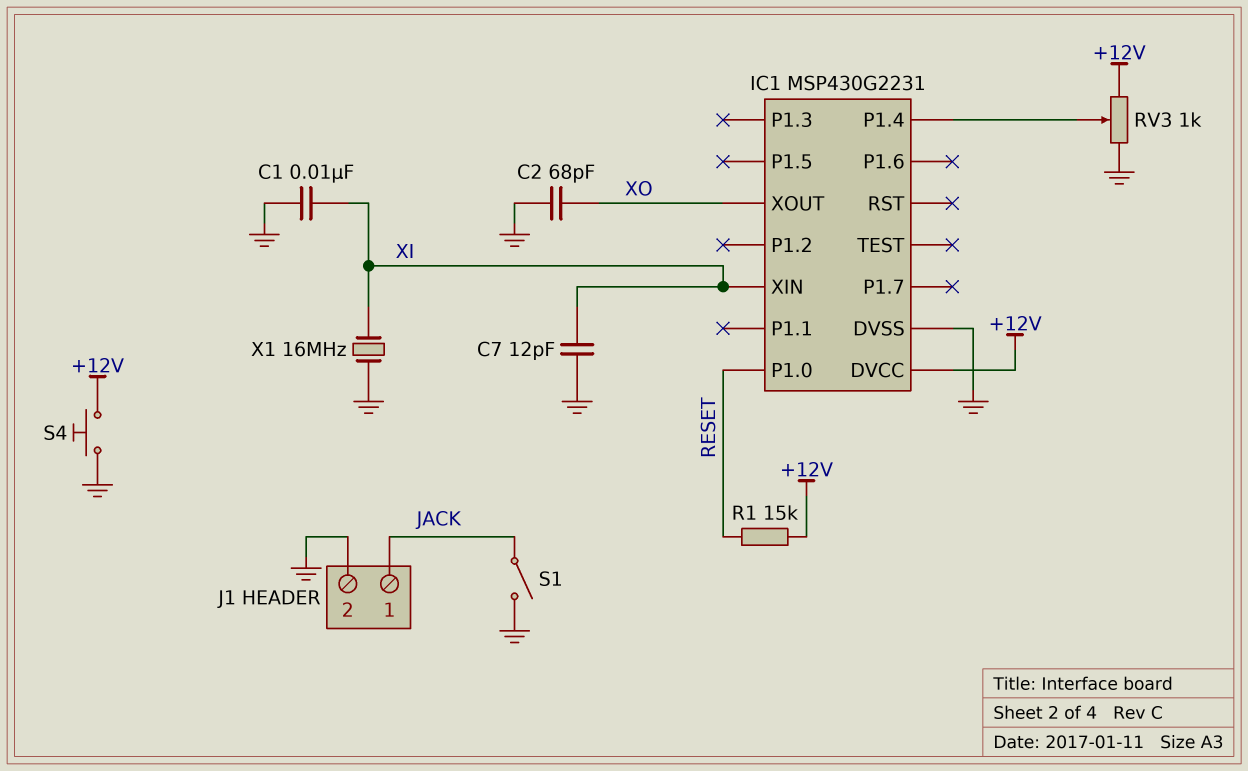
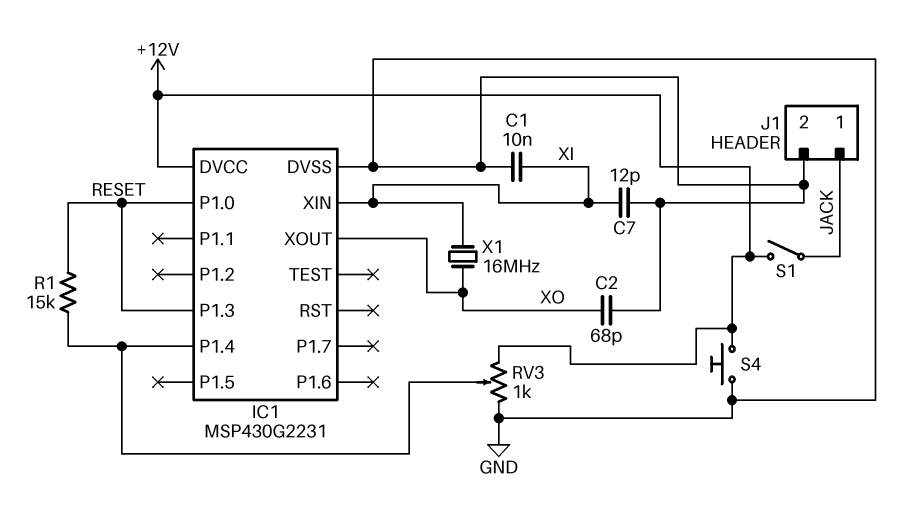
IC1 pin P1.3: none -> RESET
R1: 15k (+12V, RESET) -> 15k (IC1/P1.4, RESET)
S1: switch (GND, JACK) -> switch (+12V, JACK)
X1: 16MHz (GND, XI) -> 16MHz (XI, XO)

